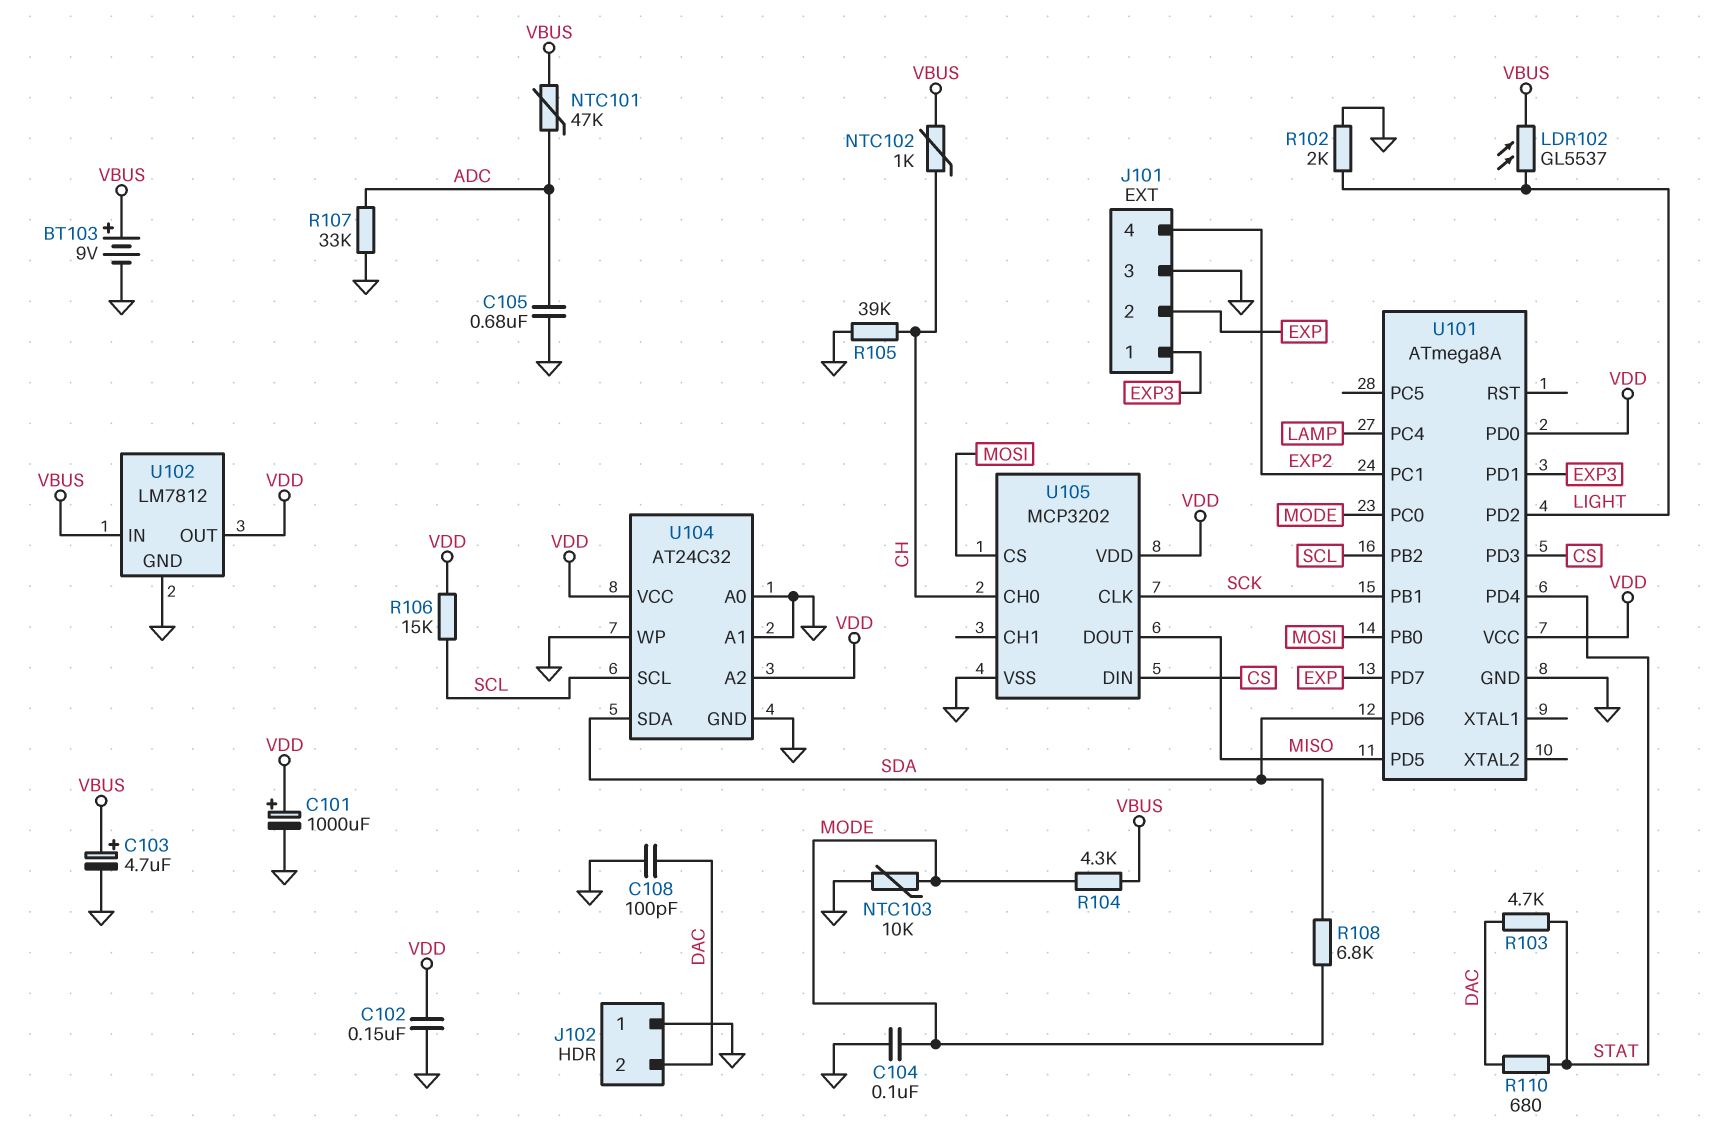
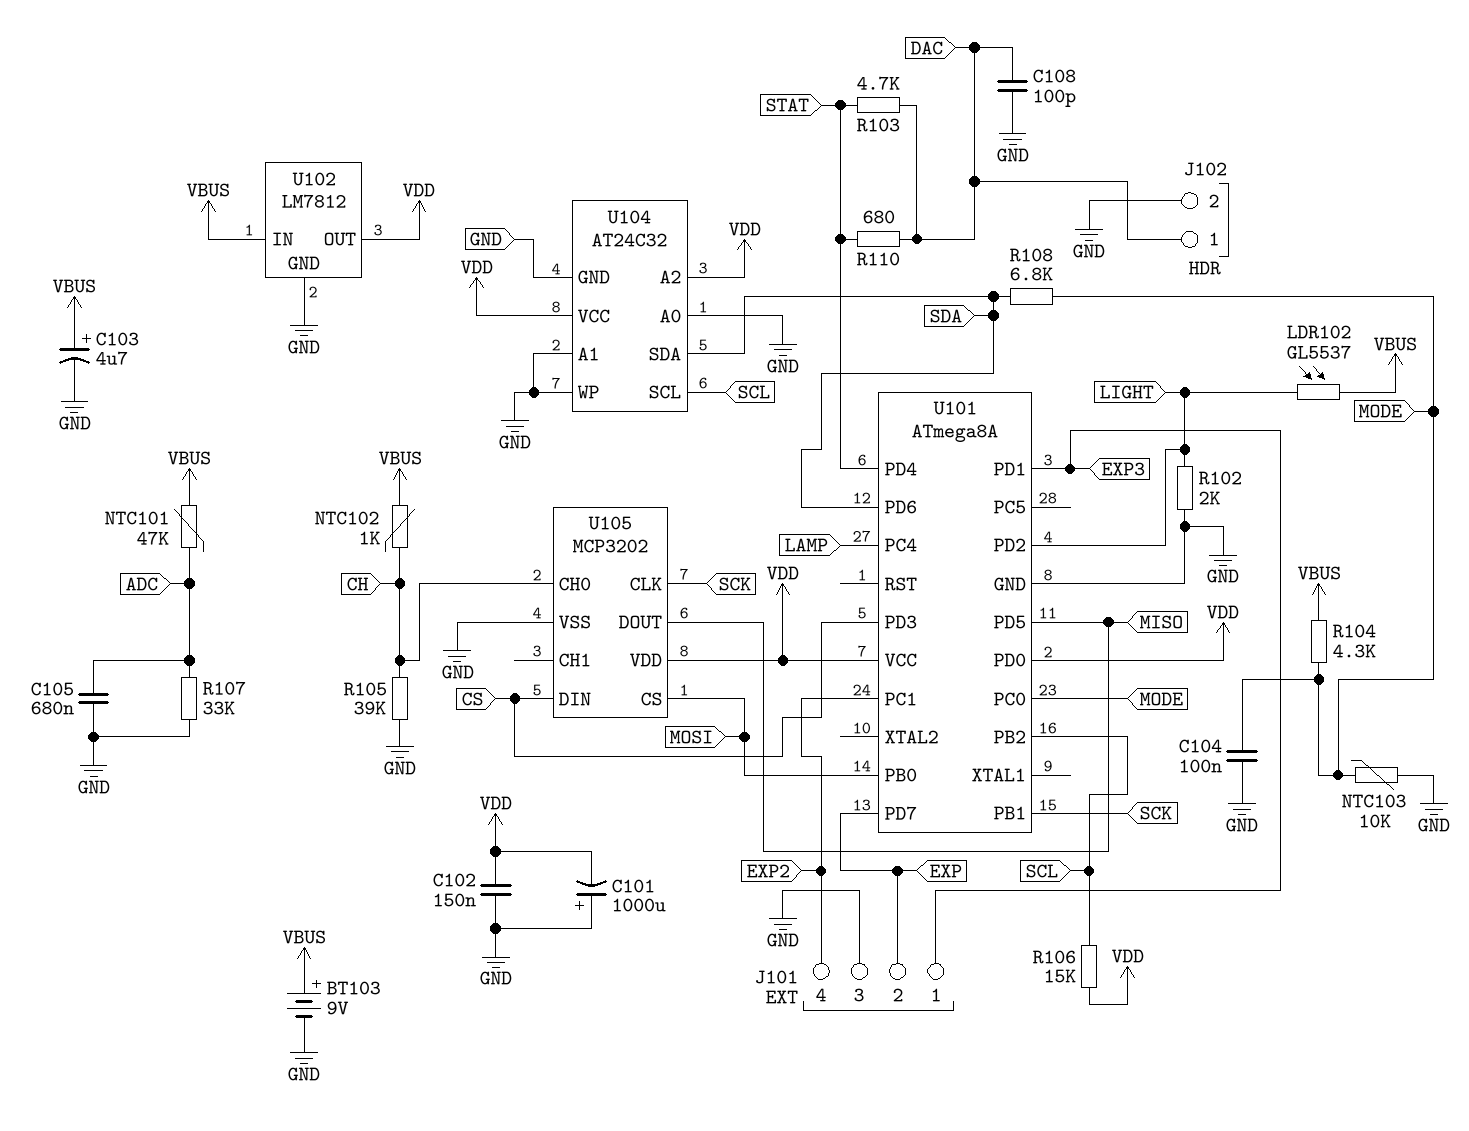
C101: 1000uF (plus VDD, minus GND) -> 1000uF (plus GND, minus VDD)
J102 pin 1: GND -> DAC
J102 pin 2: DAC -> GND

